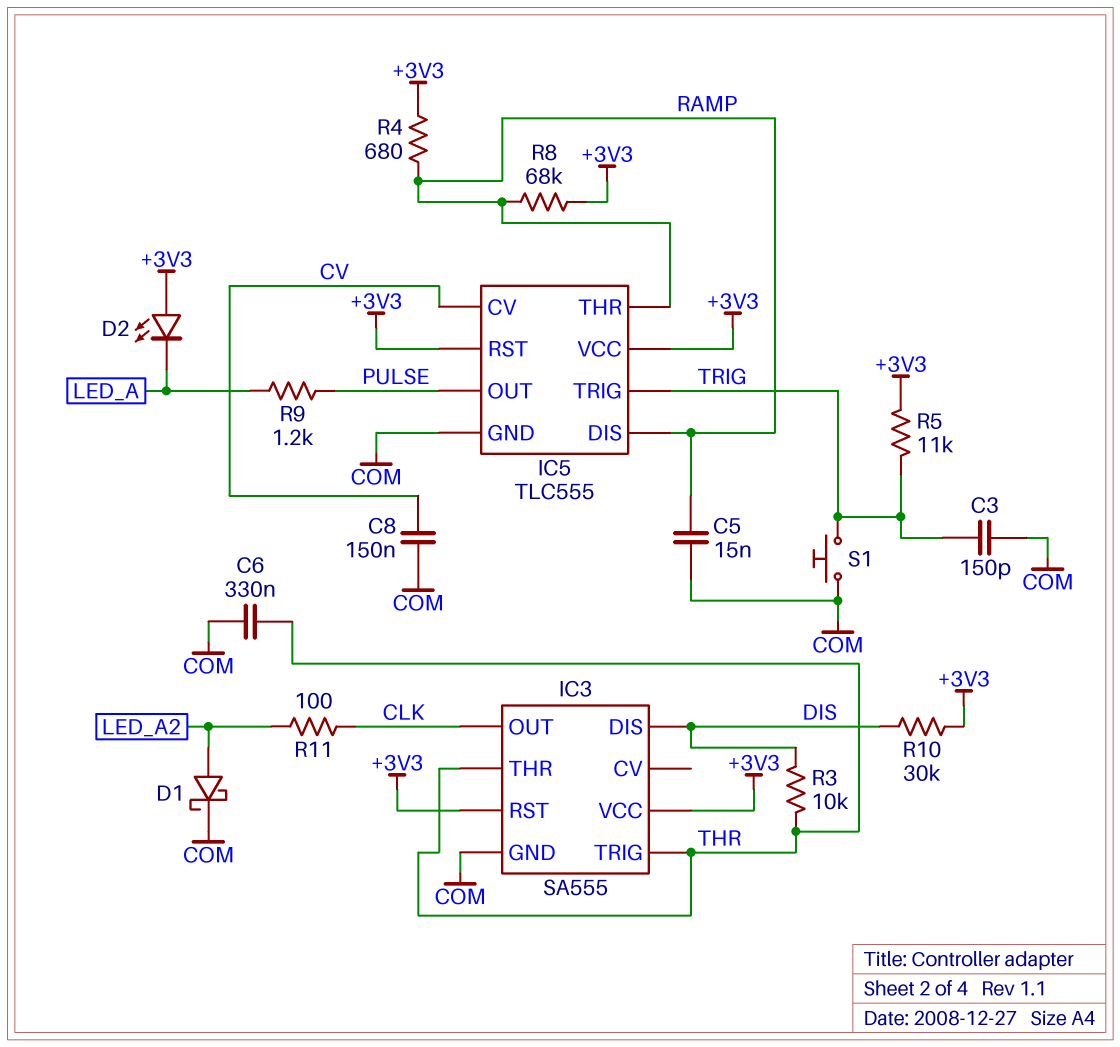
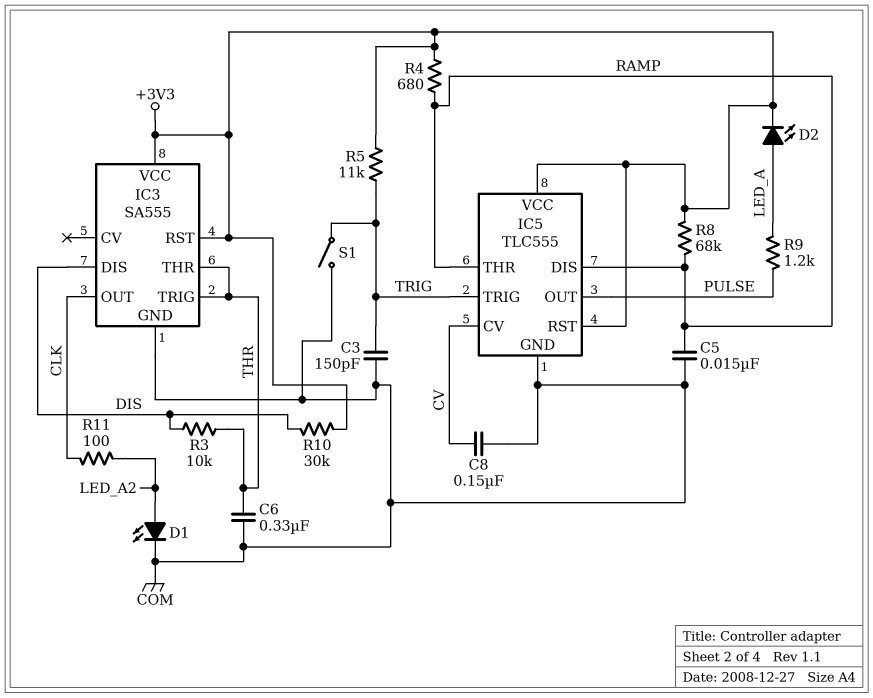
D1: schottky (A LED_A2, K COM) -> LED (A LED_A2, K COM)
D2: LED (A +3V3, K LED_A) -> LED (A LED_A, K +3V3)
S1: button (COM, TRIG) -> switch (COM, TRIG)

